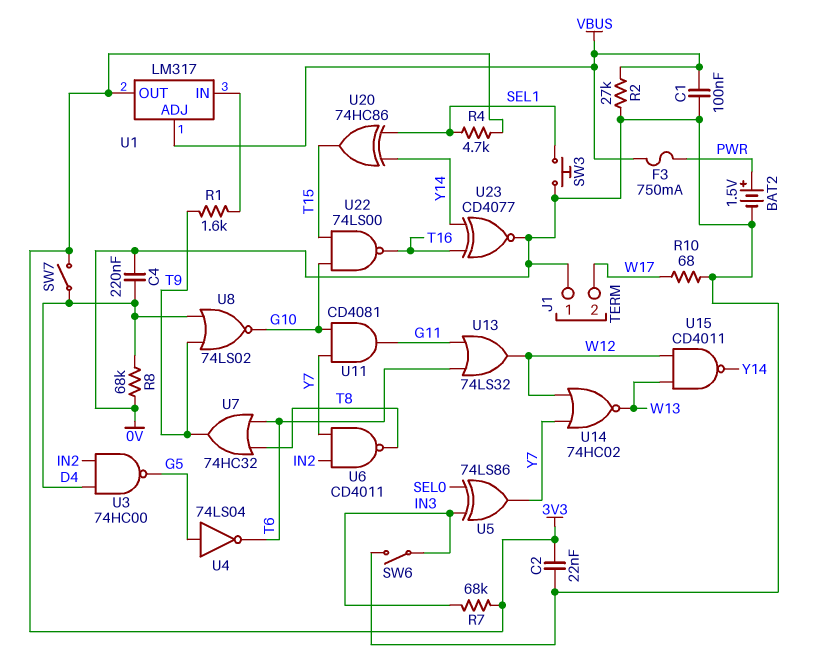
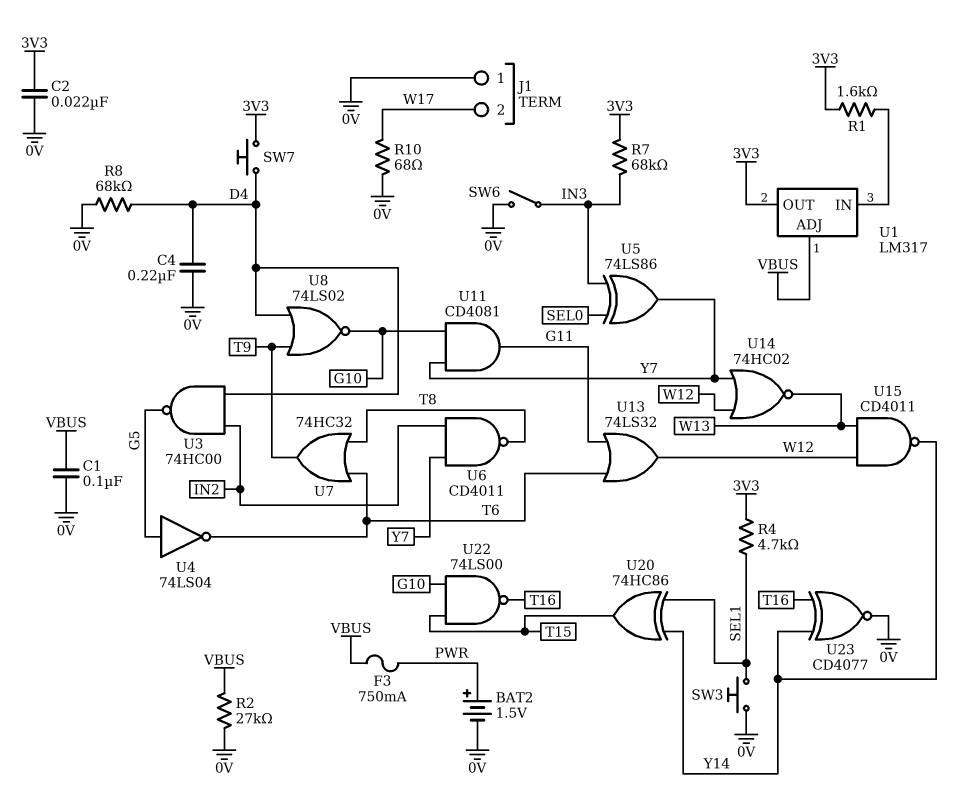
R1: 1.6k (T9, U1/IN) -> 1.6k (3V3, U1/IN)
SW7: switch (3V3, D4) -> button (3V3, D4)

